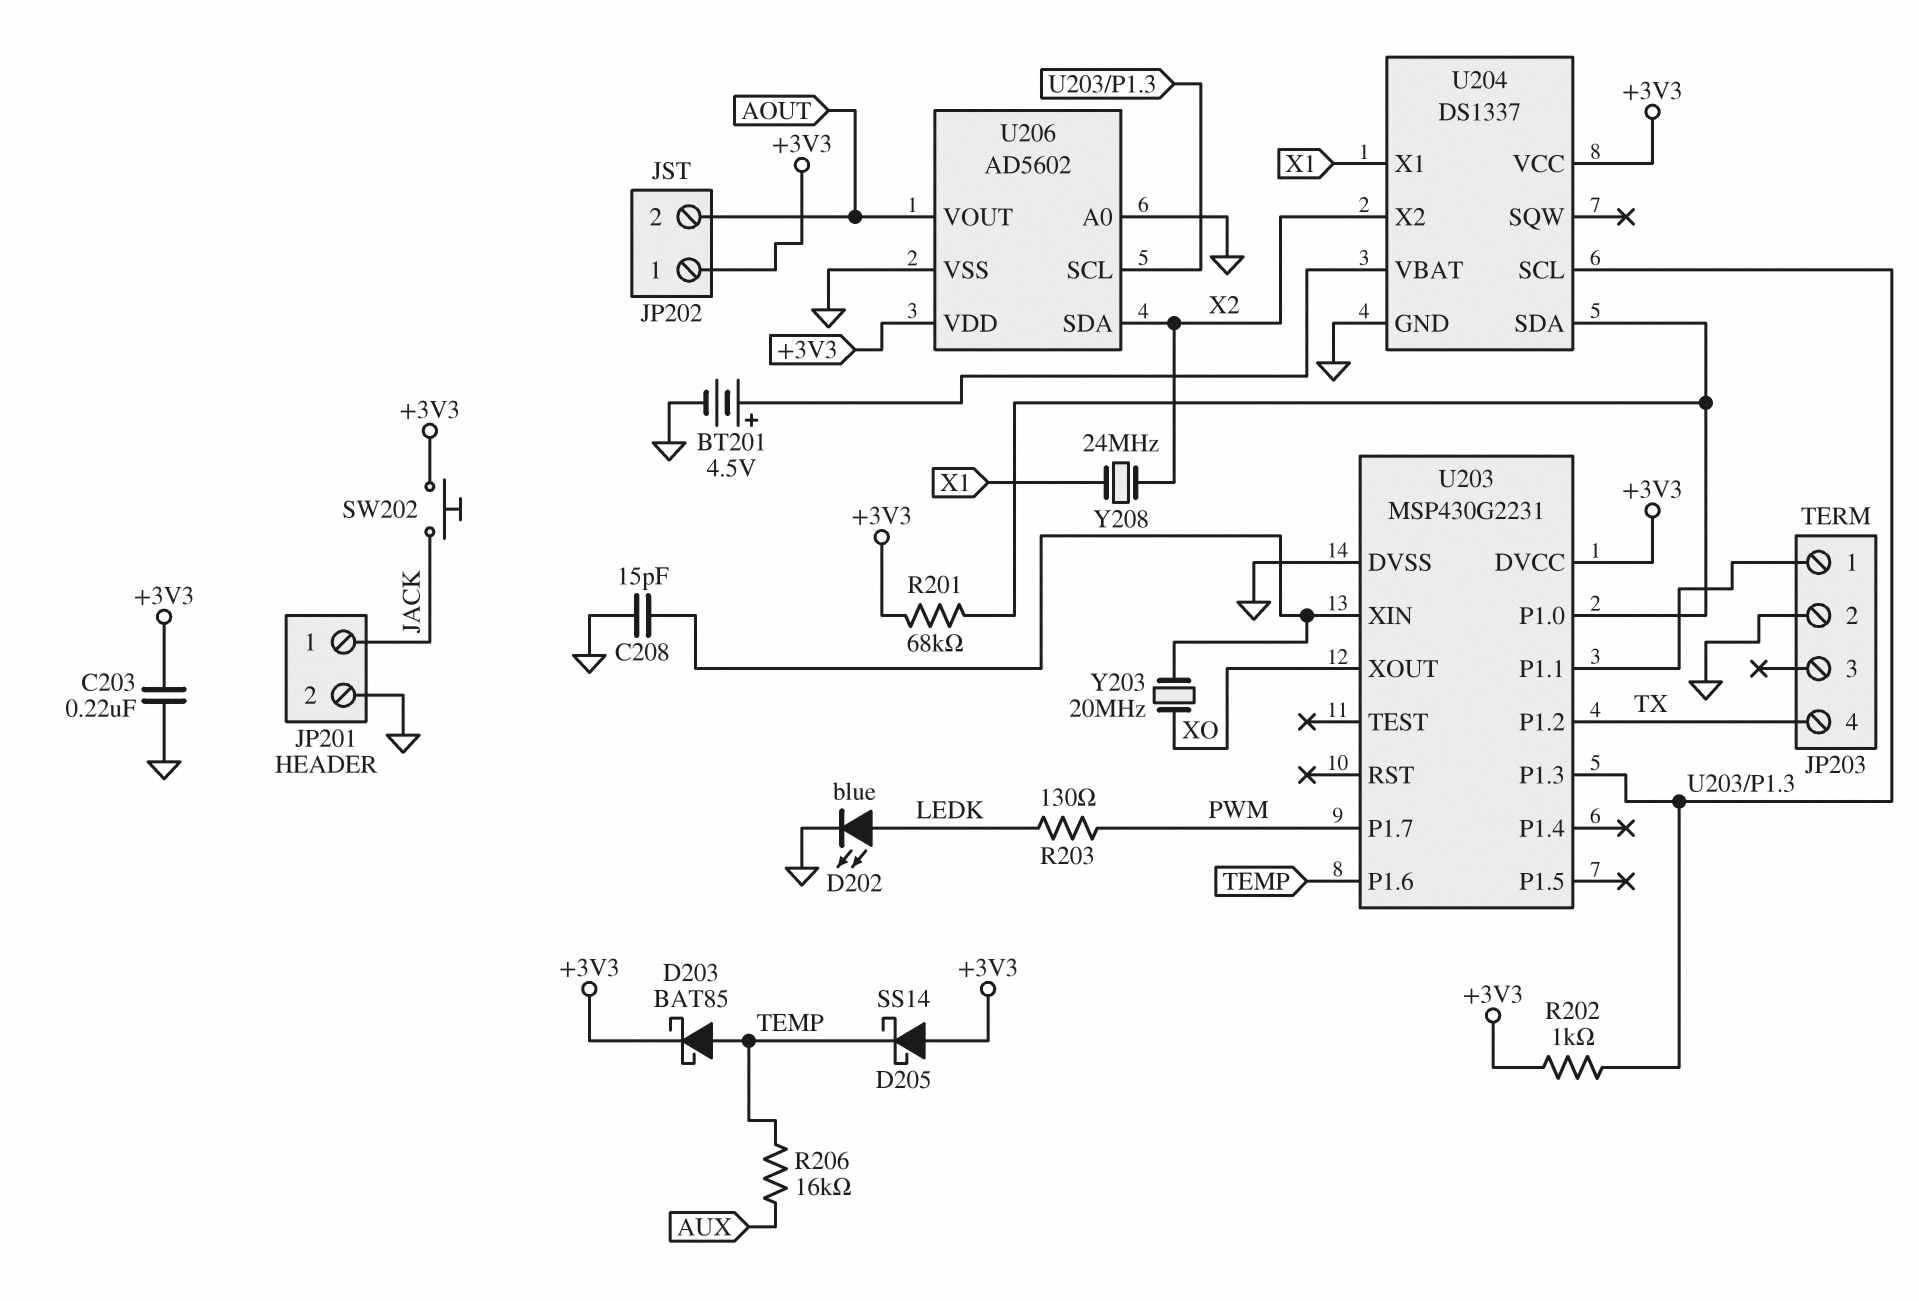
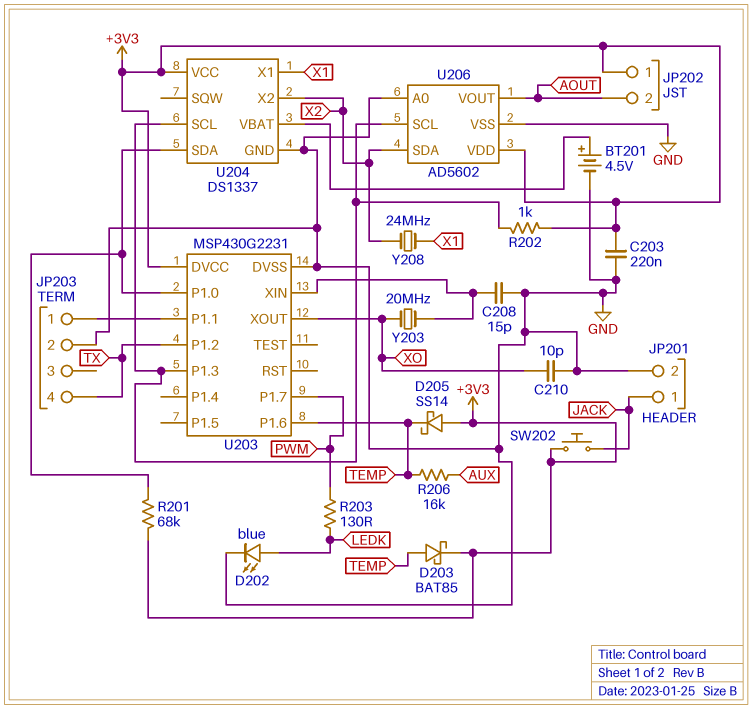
C210: none -> 10pF (GND, XO)

